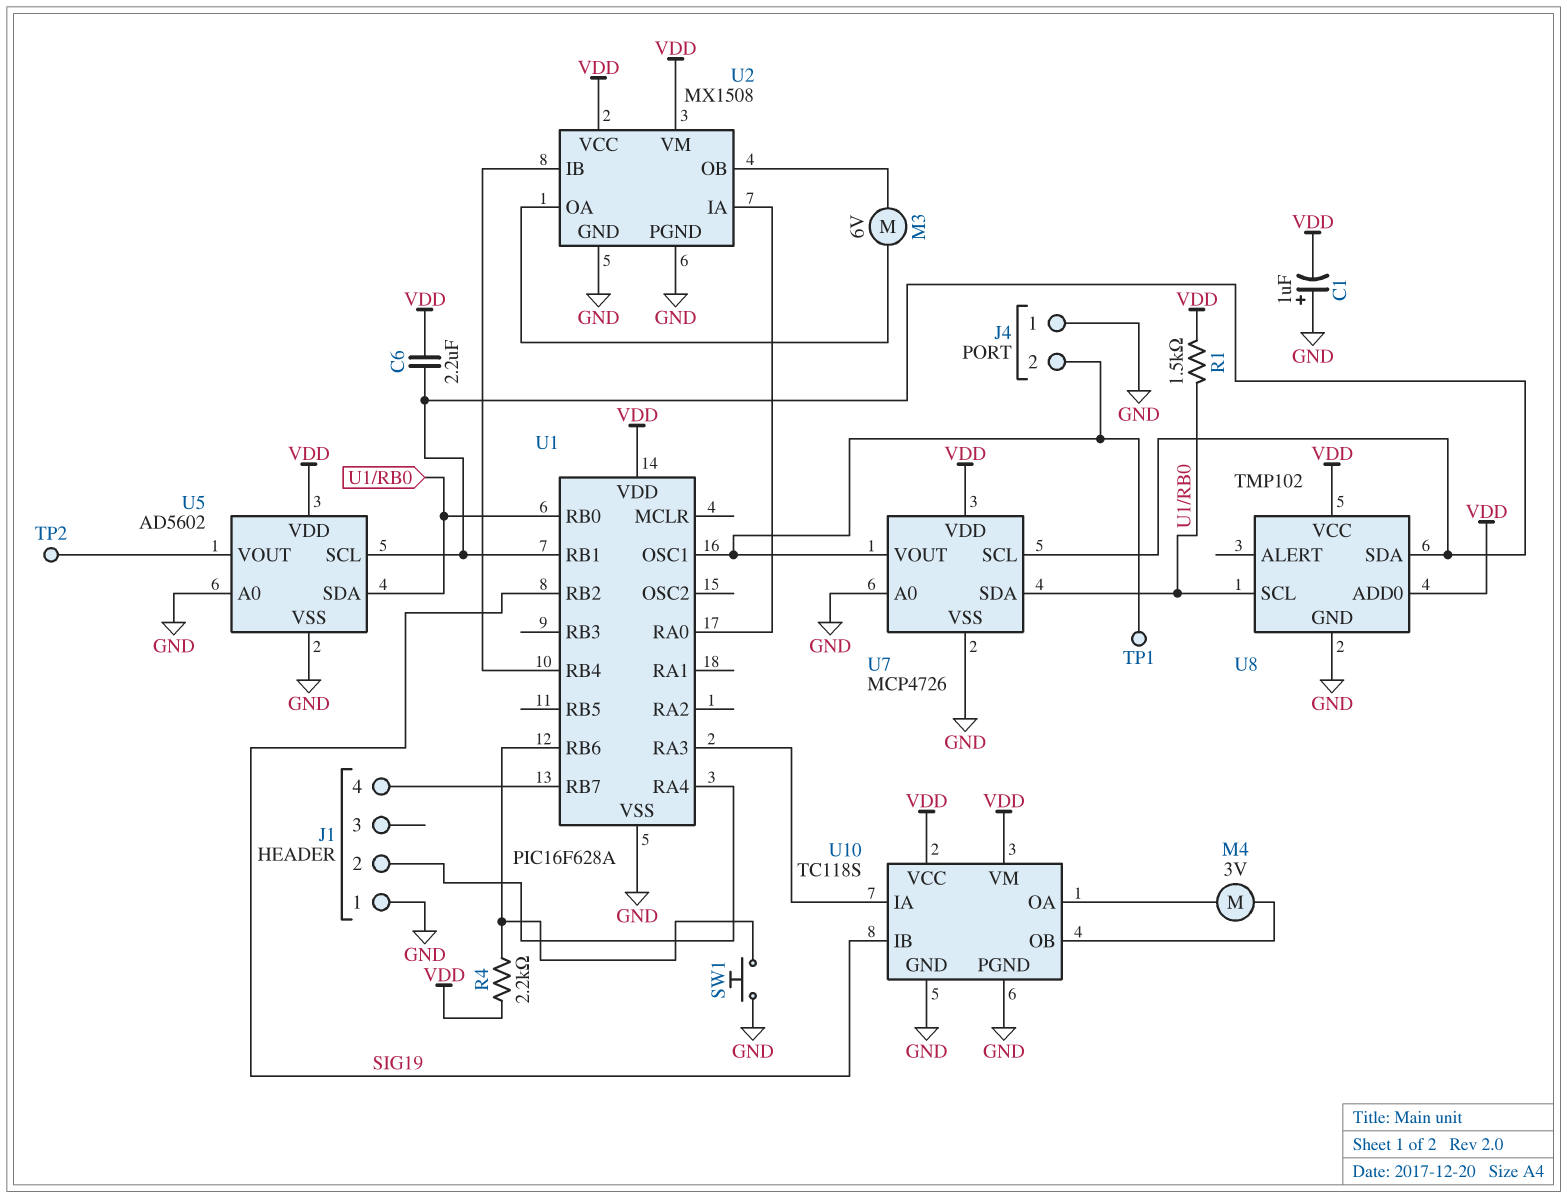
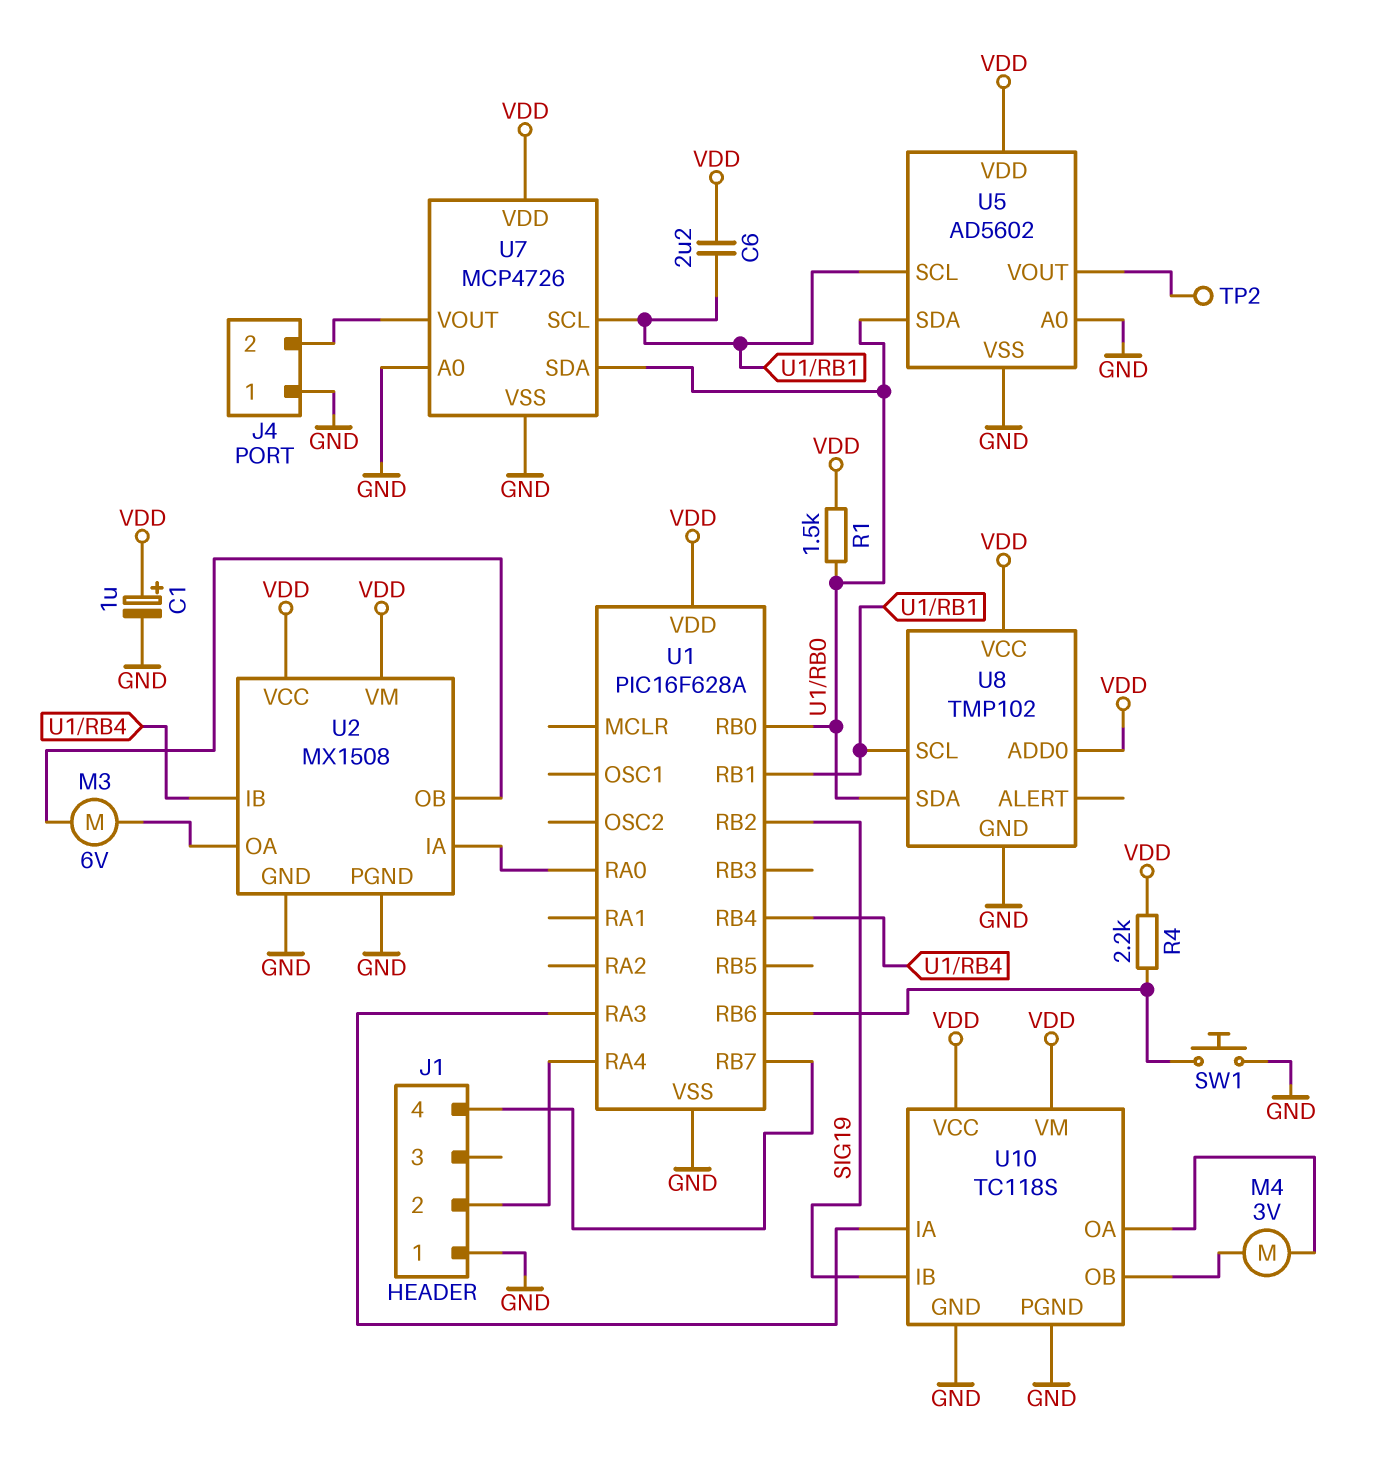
C1: 1uF (plus GND, minus VDD) -> 1uF (plus VDD, minus GND)
TP1: test point (J4/2) -> none
U1 pin OSC1: J4/2 -> none
U8 pin SCL: U1/RB0 -> U1/RB1
U8 pin SDA: U1/RB1 -> U1/RB0

